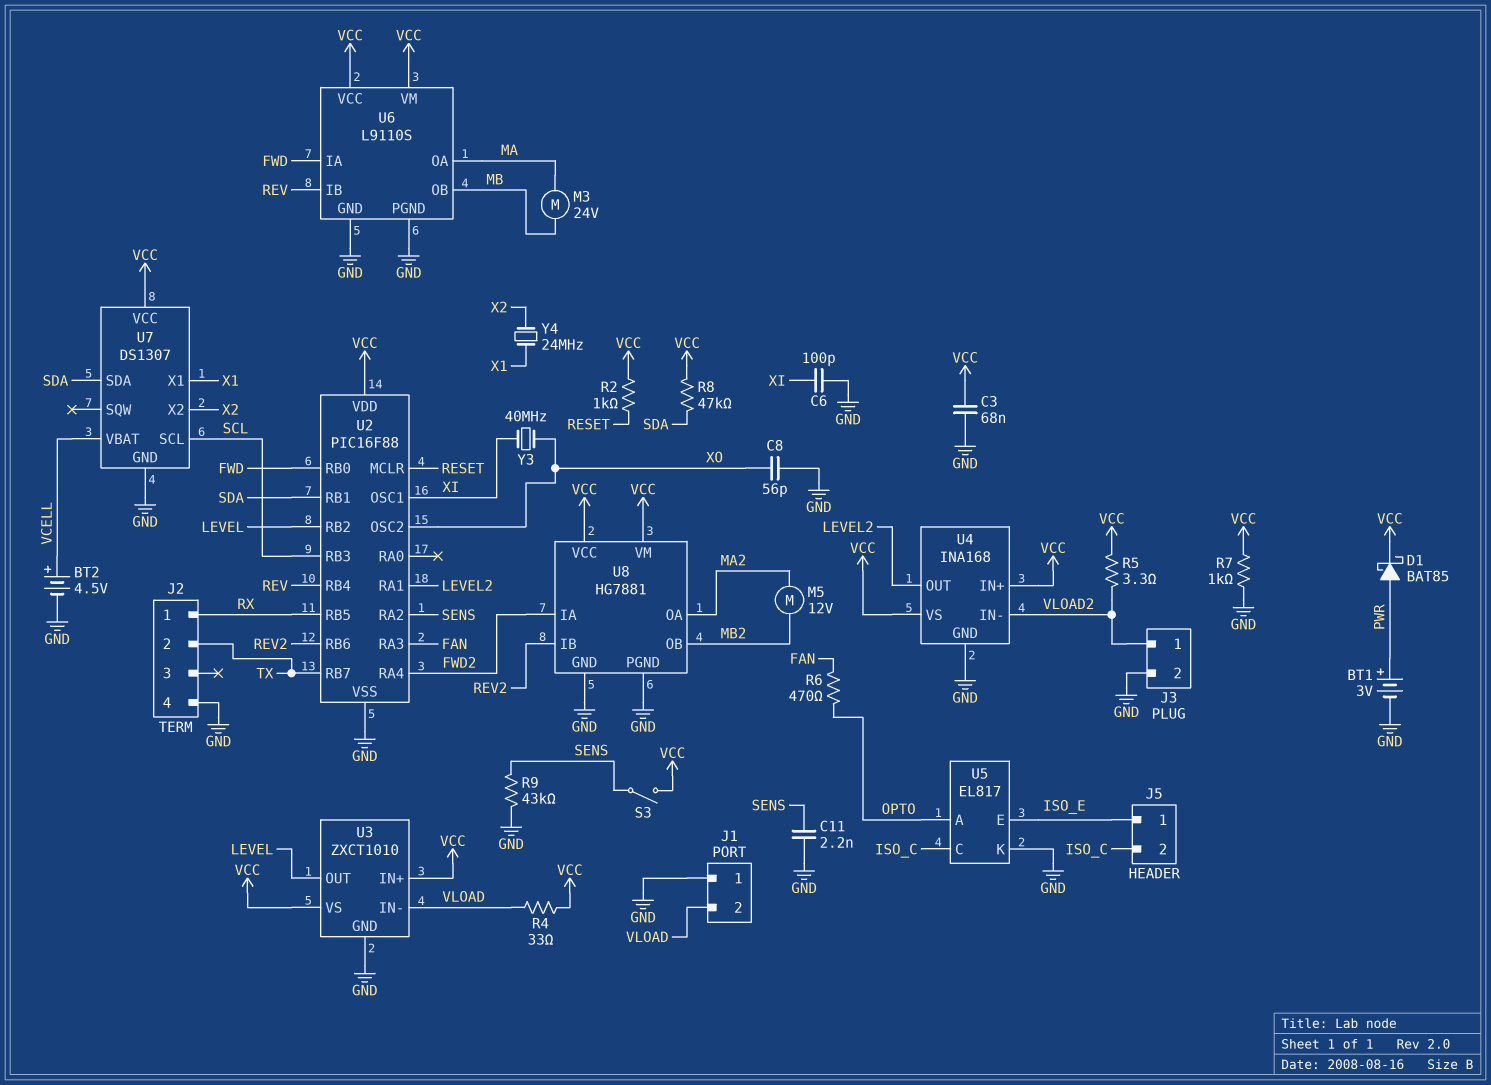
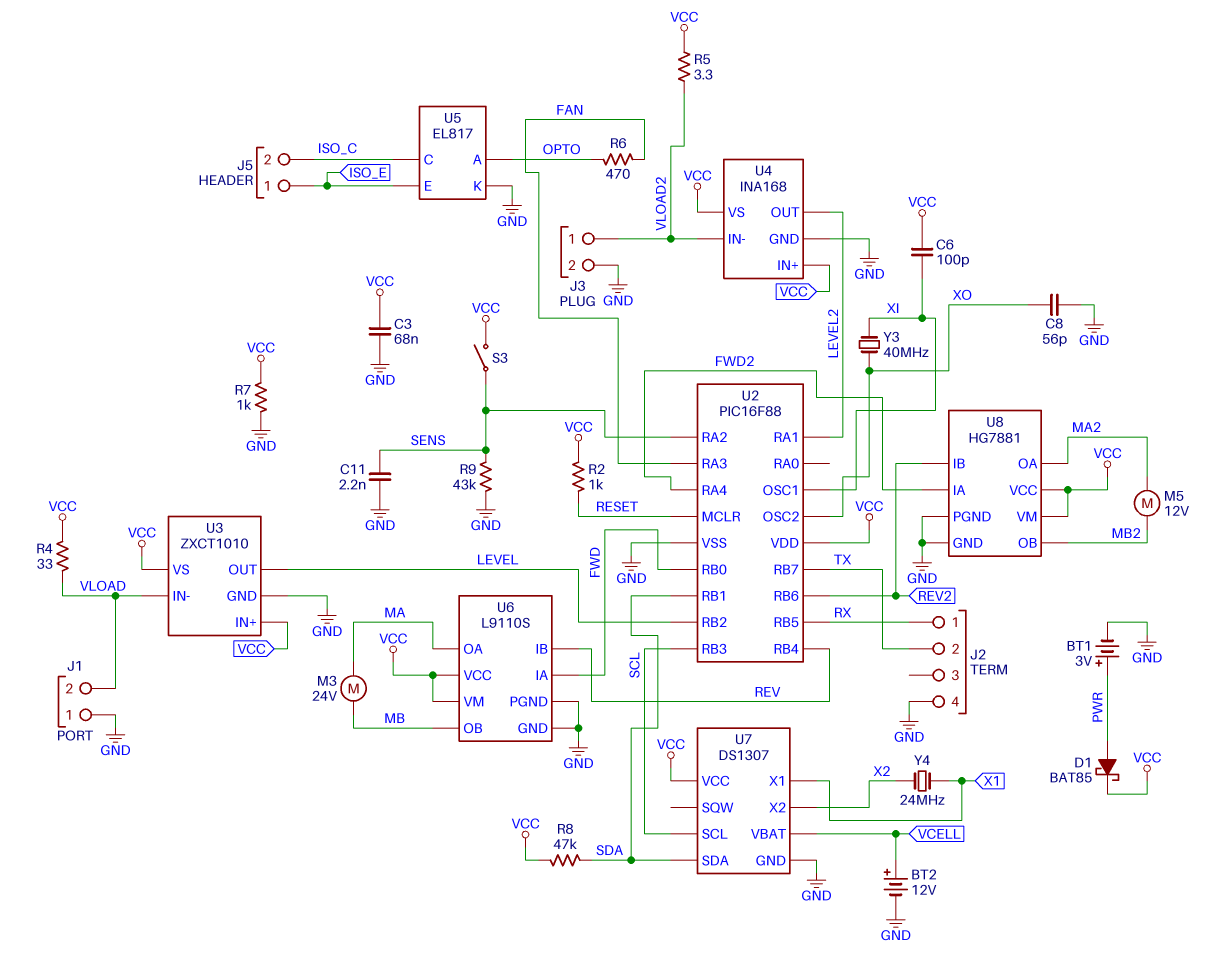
BT2: 4.5V (plus VCELL, minus GND) -> 12V (plus VCELL, minus GND)
C6: 100pF (GND, XI) -> 100pF (VCC, XI)

